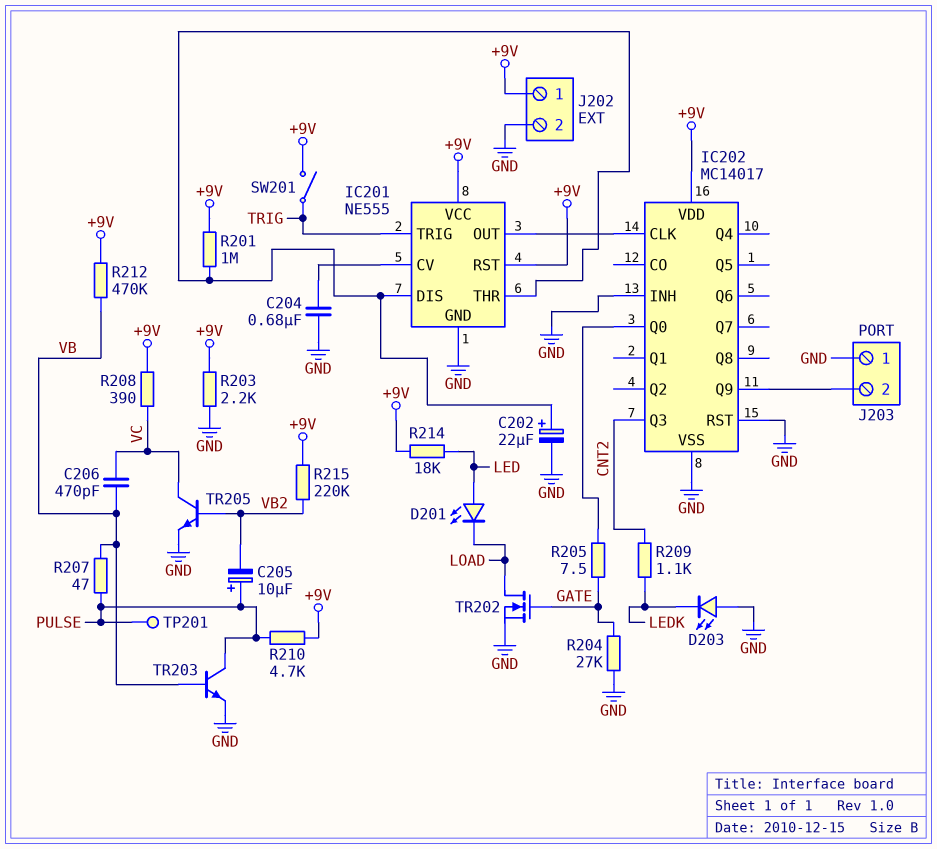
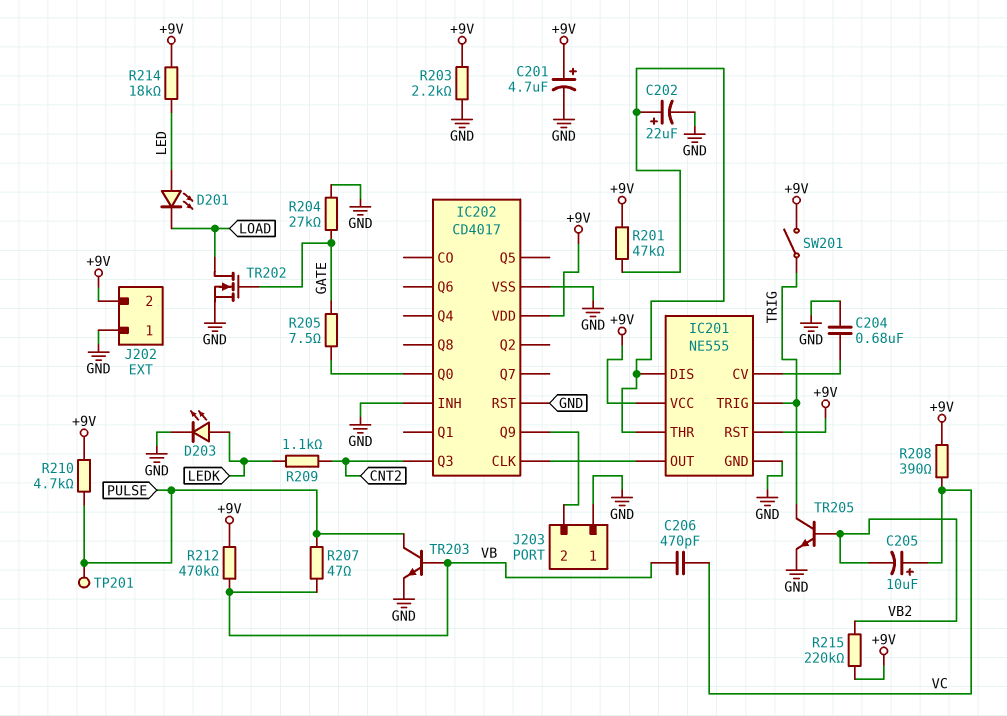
C201: none -> 4.7uF (plus +9V, minus GND)
C205: 10uF (plus PULSE, minus VB2) -> 10uF (plus VC, minus VB2)
D203: LED (A GND, K LEDK) -> LED (A LEDK, K GND)
IC202: MC14017 -> CD4017
J202 pin 1: +9V -> GND
J202 pin 2: GND -> +9V
R201: 1M (+9V, IC201/DIS) -> 47k (+9V, IC201/DIS)
TR205: NPN (B VB2, C VC, E GND) -> NPN (B VB2, C TRIG, E GND)

